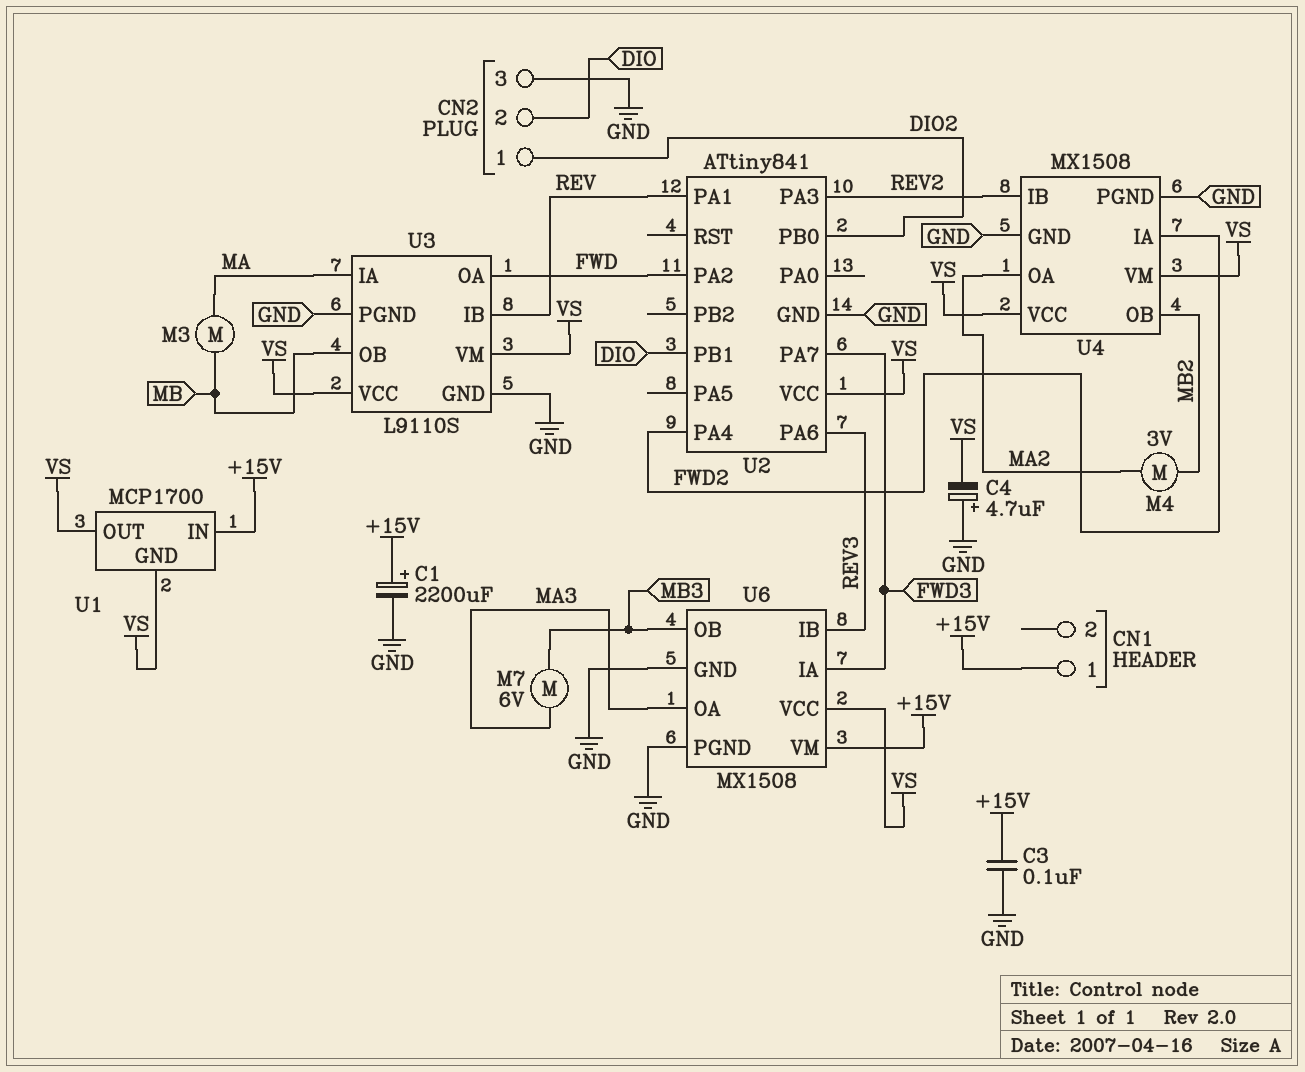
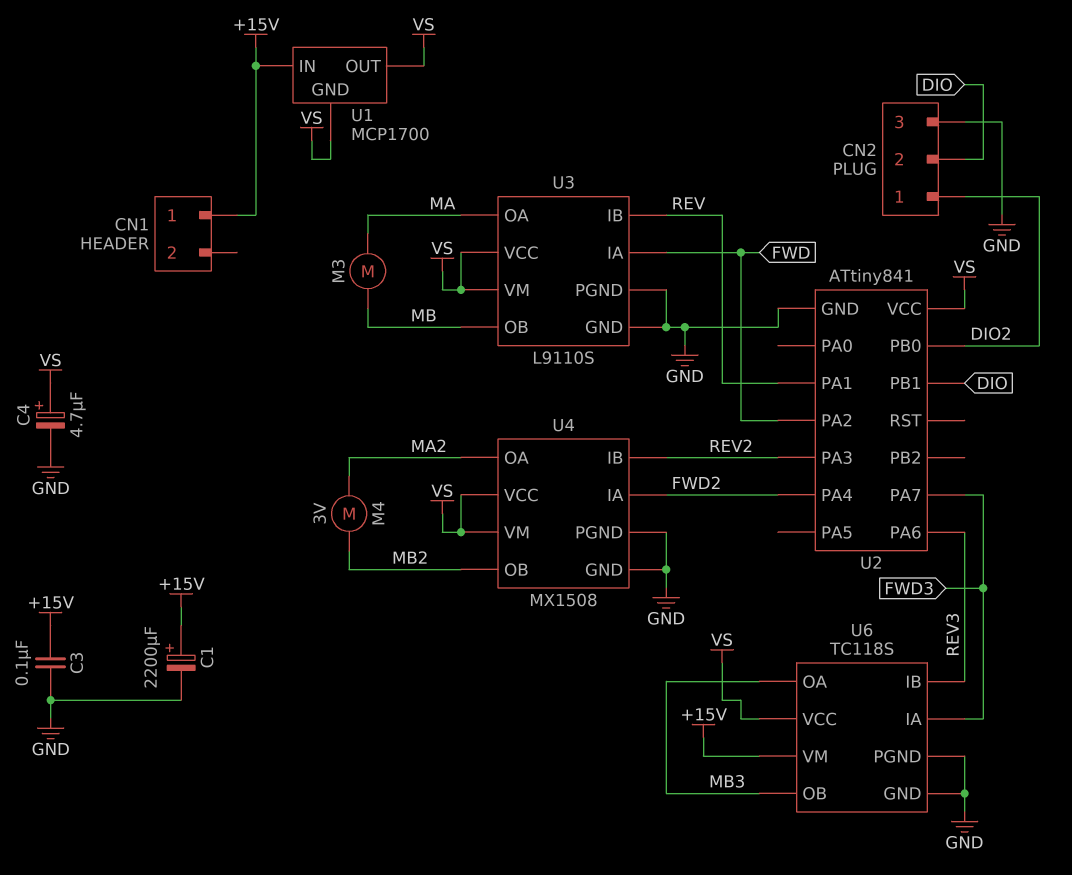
C4: 4.7uF (plus GND, minus VS) -> 4.7uF (plus VS, minus GND)
M7: motor 6V (MA3, MB3) -> none
U3 pin IA: MA -> FWD
U3 pin OA: FWD -> MA
U6: MX1508 -> TC118S
U6 pin OA: MA3 -> MB3

